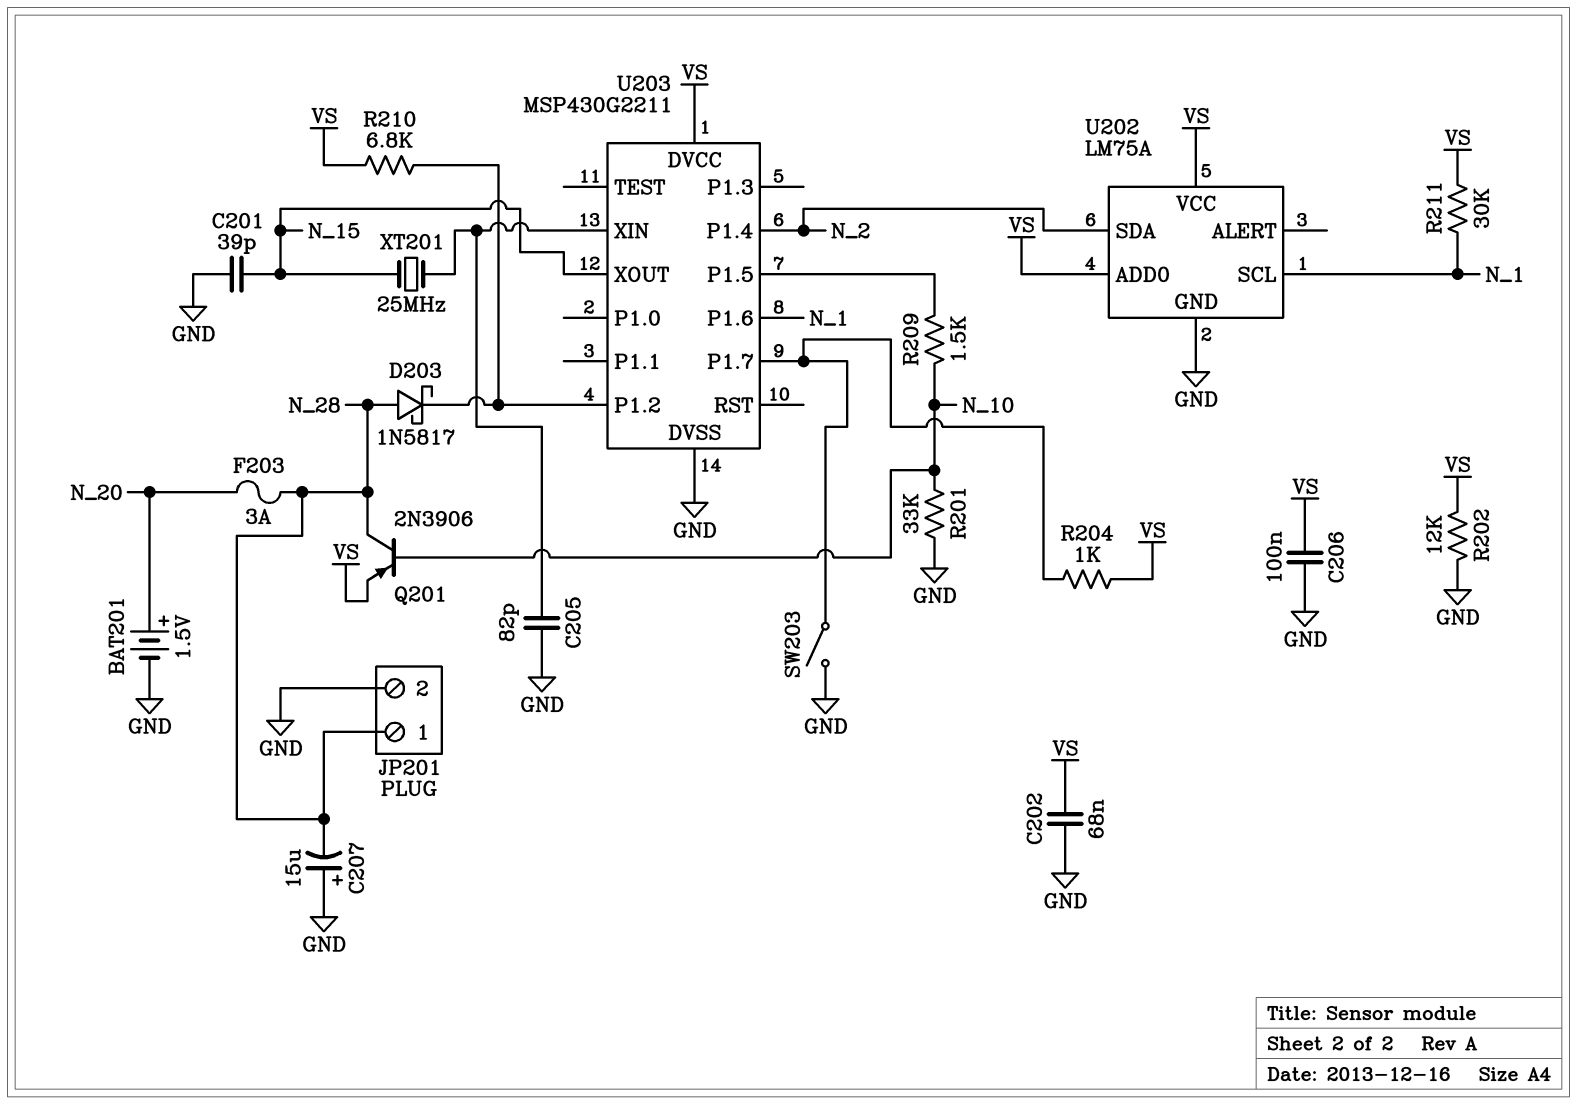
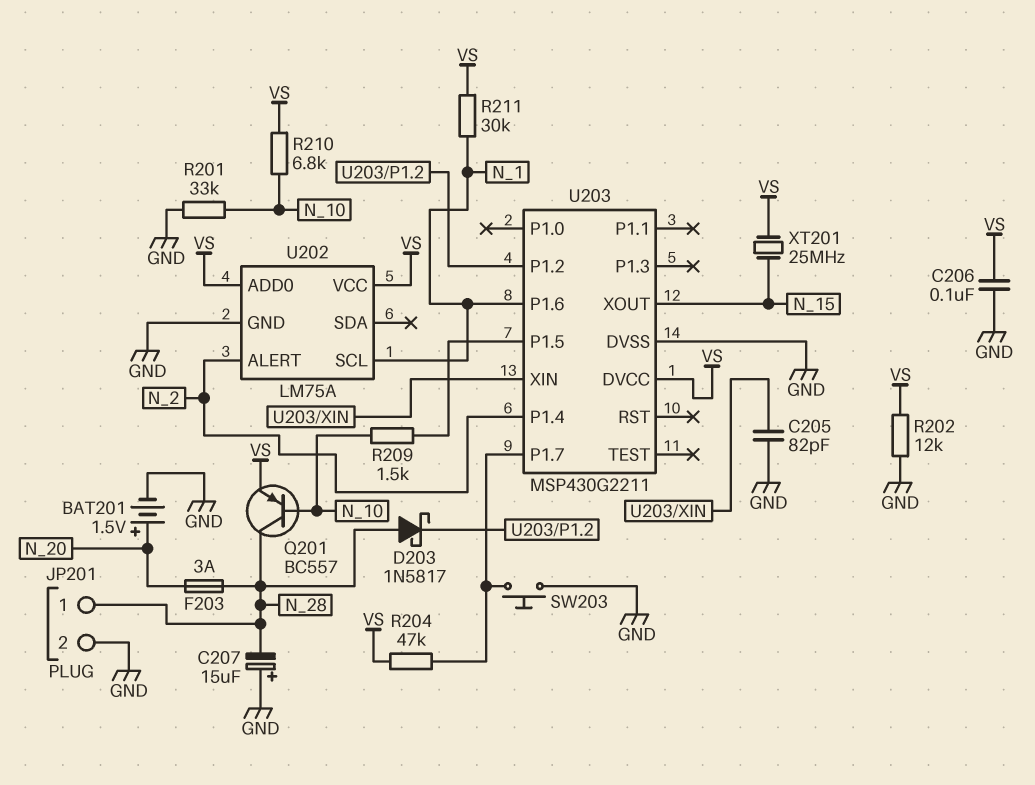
C201: 39pF (GND, N_15) -> none
C202: 68nF (GND, VS) -> none
Q201: PNP 2N3906 (B N_10, C N_28, E VS) -> PNP BC557 (B N_10, C N_28, E VS)
R204: 1k (U203/P1.7, VS) -> 47k (U203/P1.7, VS)
R210: 6.8k (U203/P1.2, VS) -> 6.8k (N_10, VS)
SW203: switch (GND, U203/P1.7) -> button (GND, U203/P1.7)
U202 pin ALERT: none -> N_2
U202 pin SDA: N_2 -> none
XT201: 25MHz (N_15, U203/XIN) -> 25MHz (N_15, VS)

